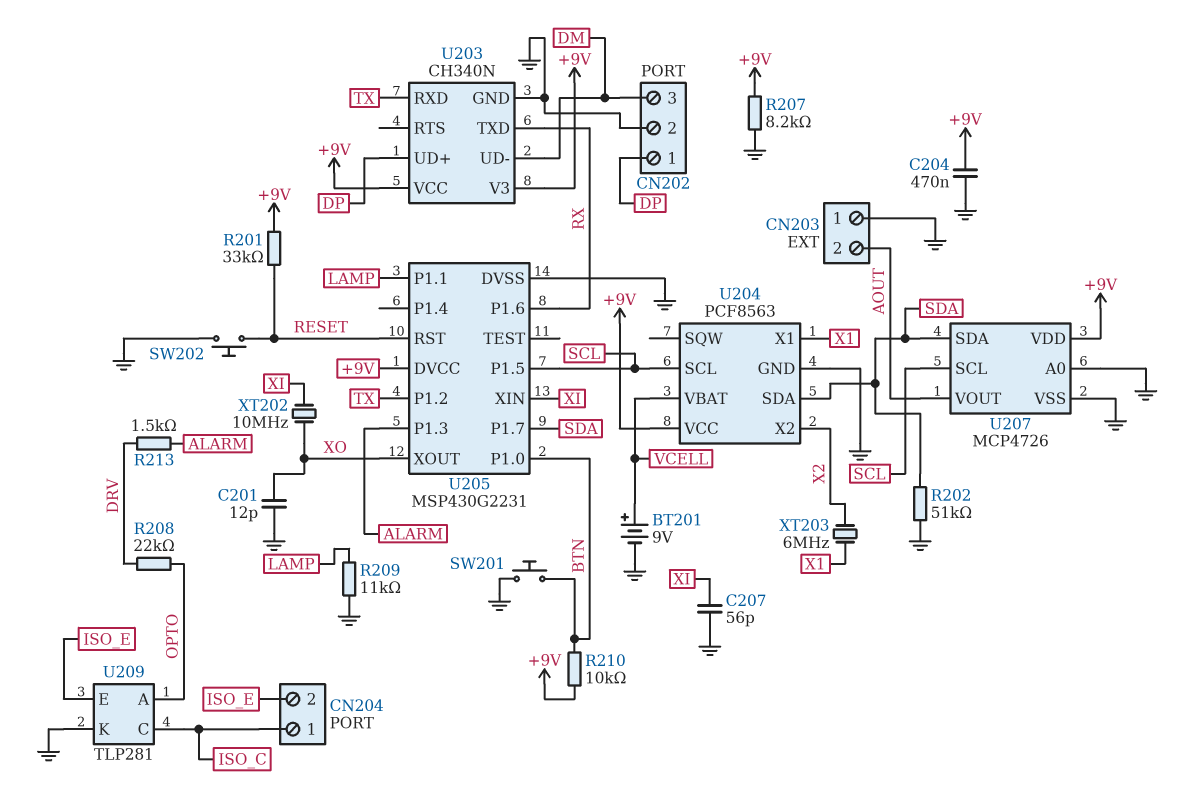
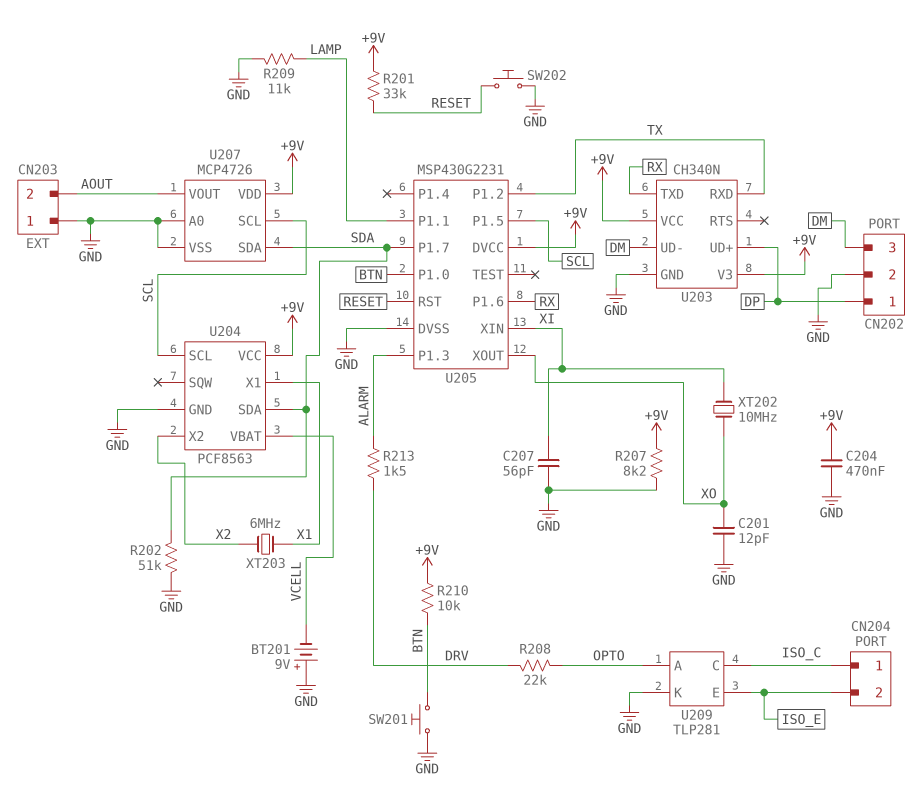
BT201: 9V (plus VCELL, minus GND) -> 9V (plus GND, minus VCELL)

